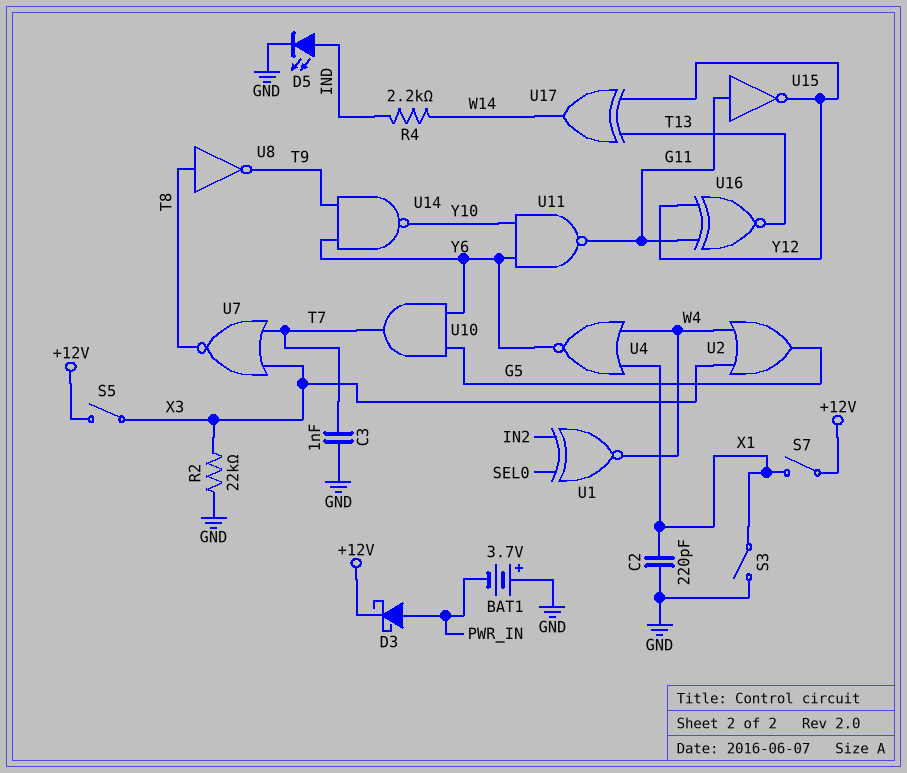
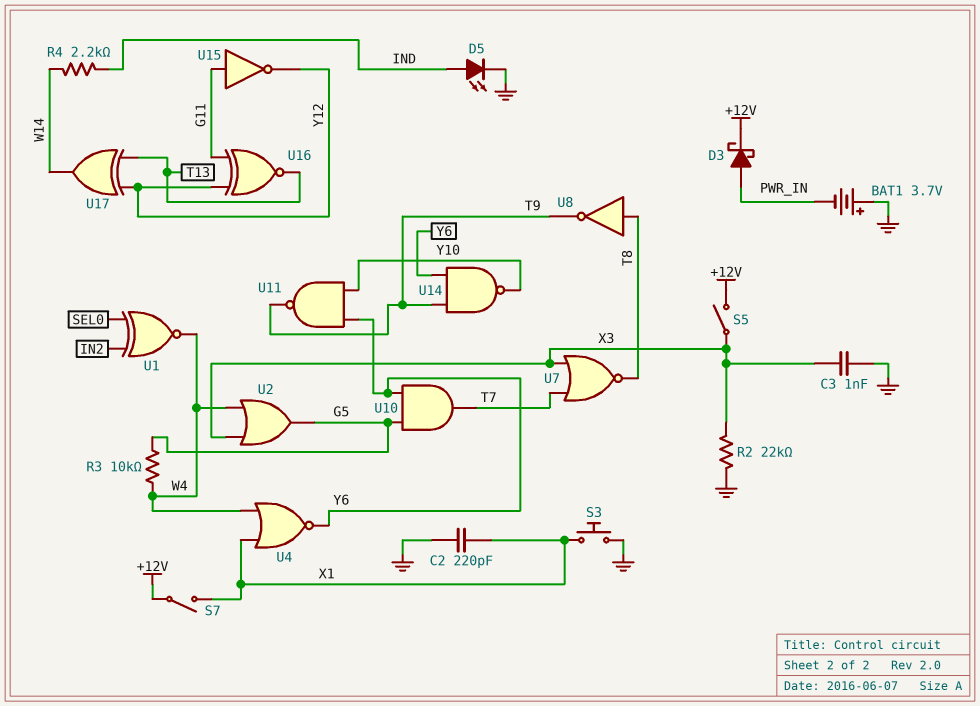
C3: 1nF (GND, T7) -> 1nF (GND, X3)
R3: none -> 10k (G5, W4)
S3: switch (GND, X1) -> button (GND, X1)
U11: NAND (in Y6, in Y10, out G11) -> NAND (in Y6, in Y10, out T9)

